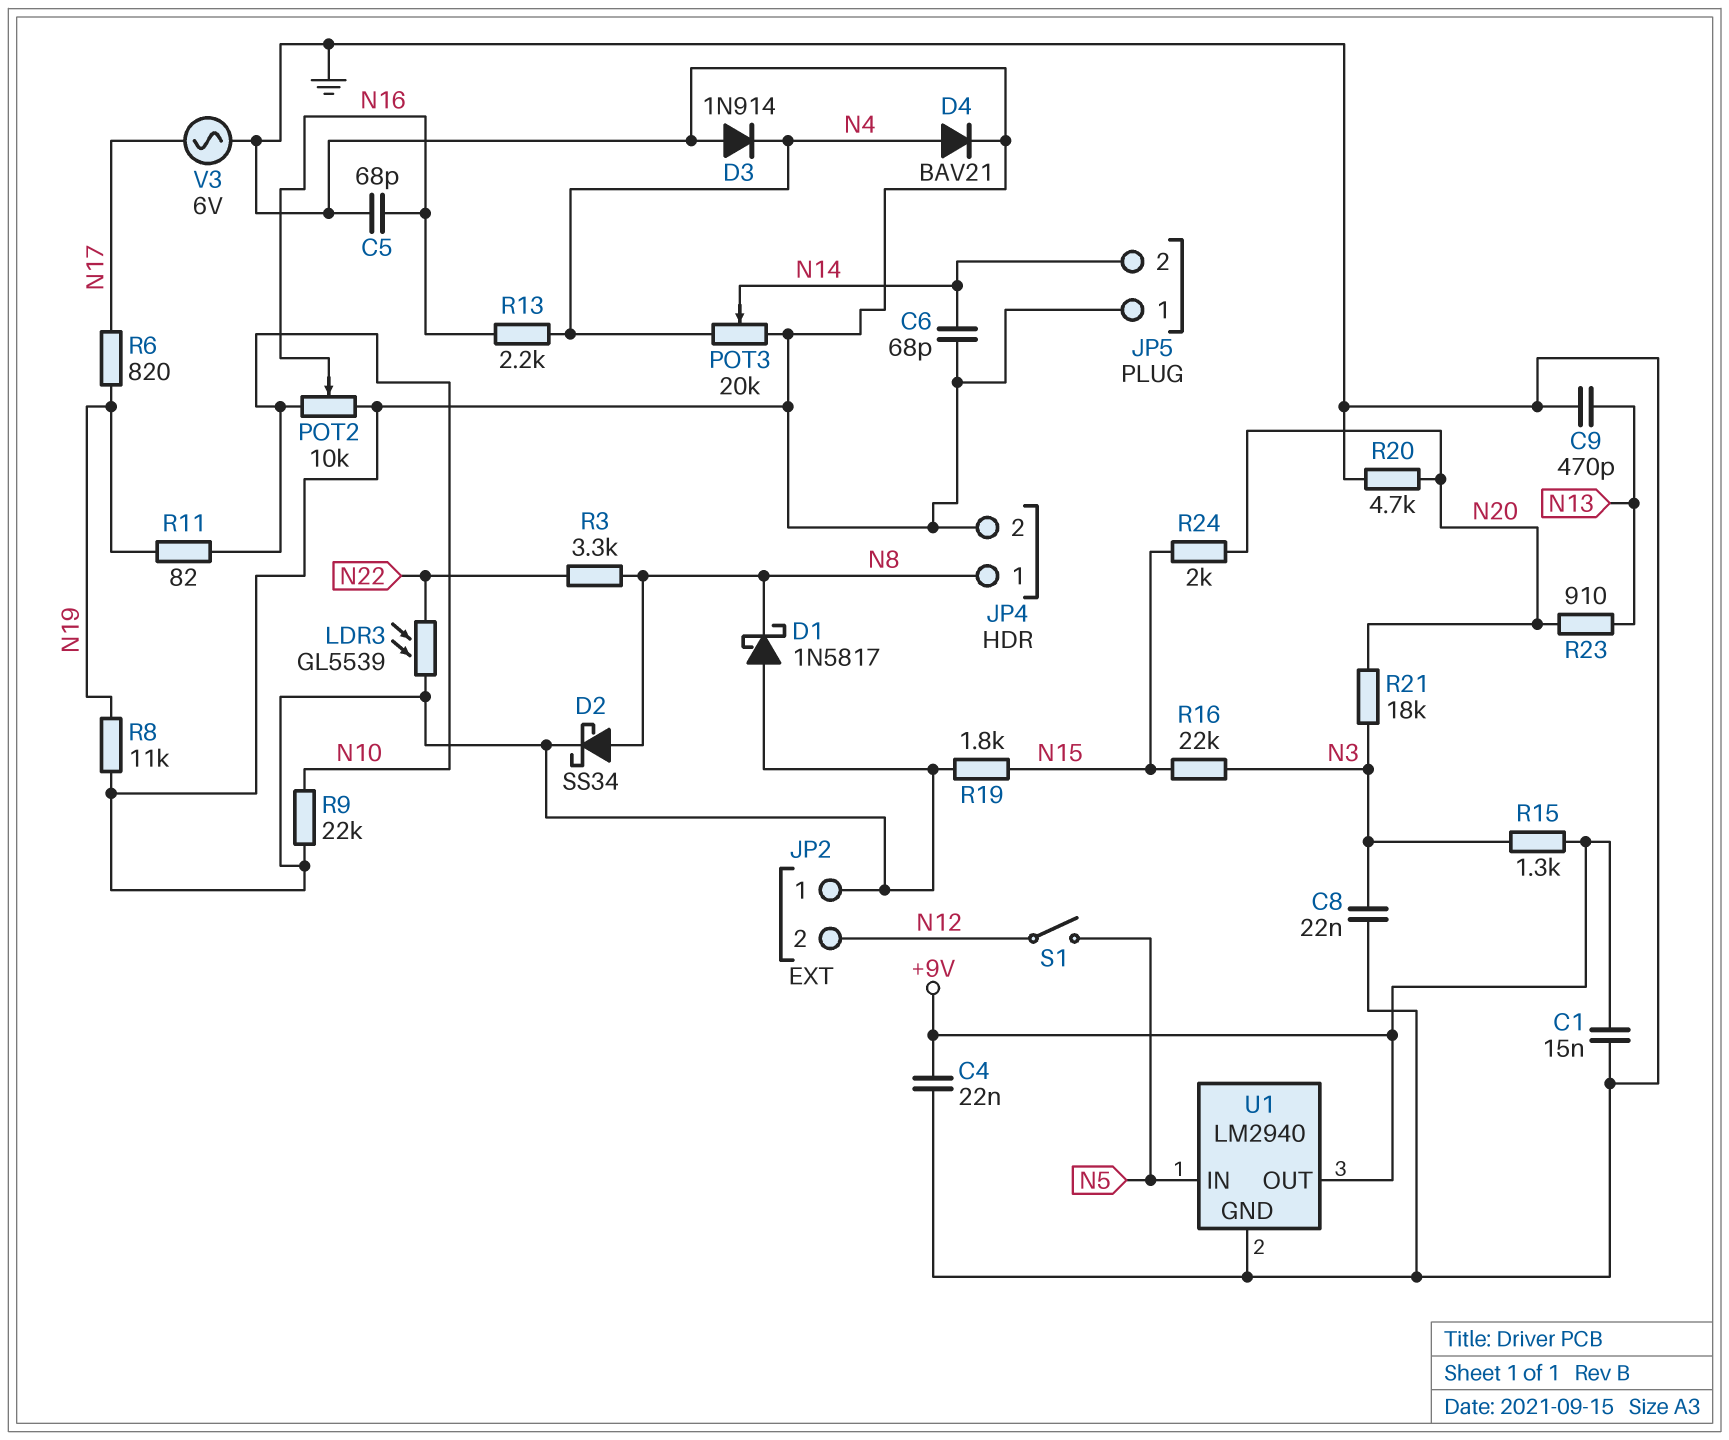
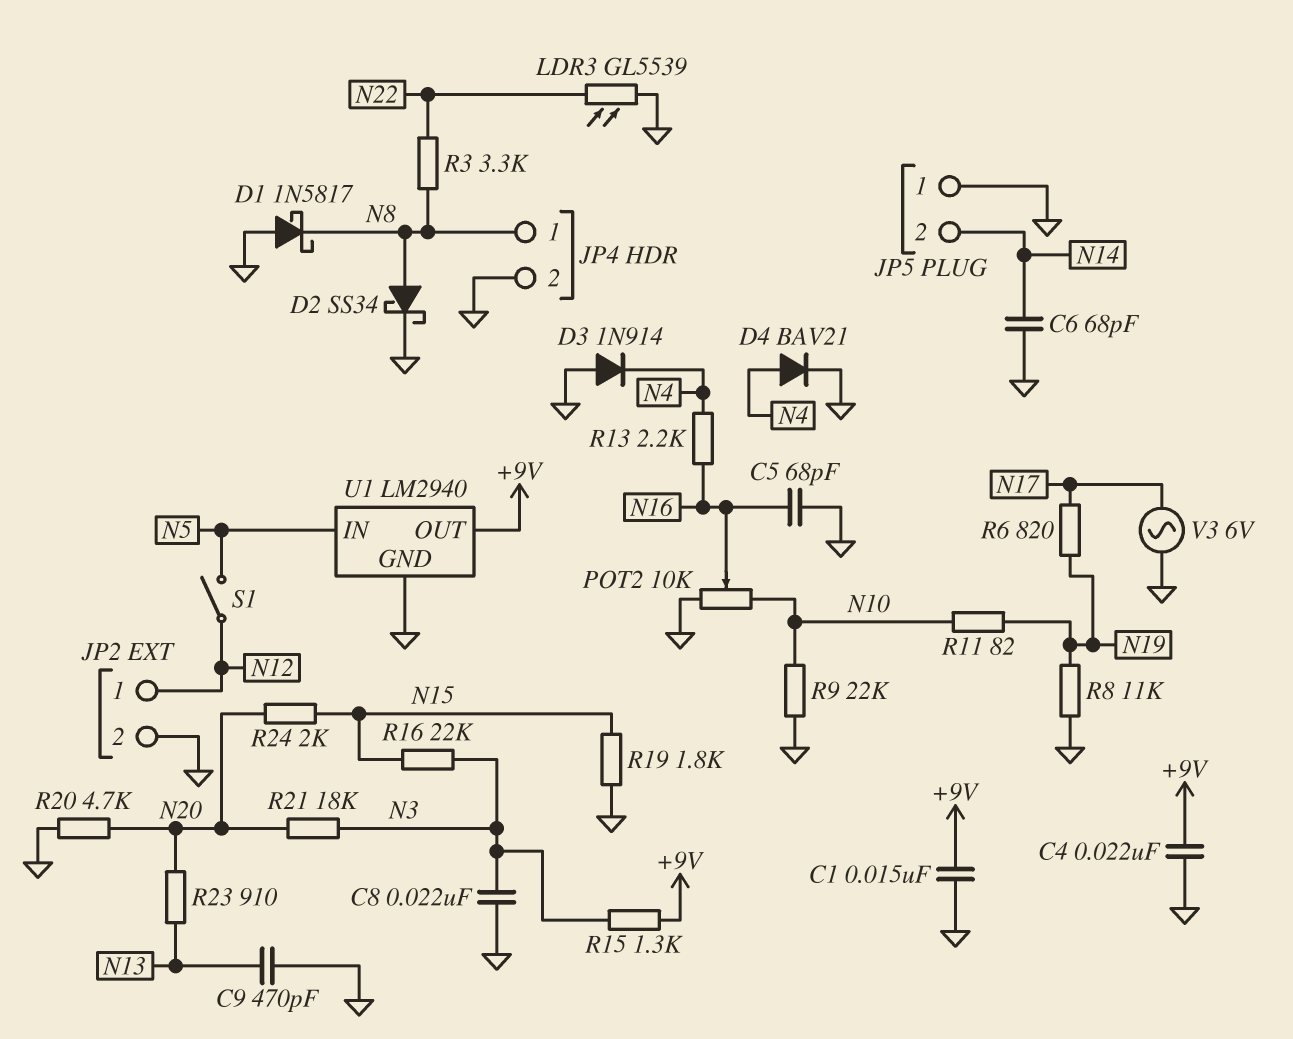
JP2 pin 1: GND -> N12
JP2 pin 2: N12 -> GND
POT3: 20k (GND, N4, wiper N14) -> none

